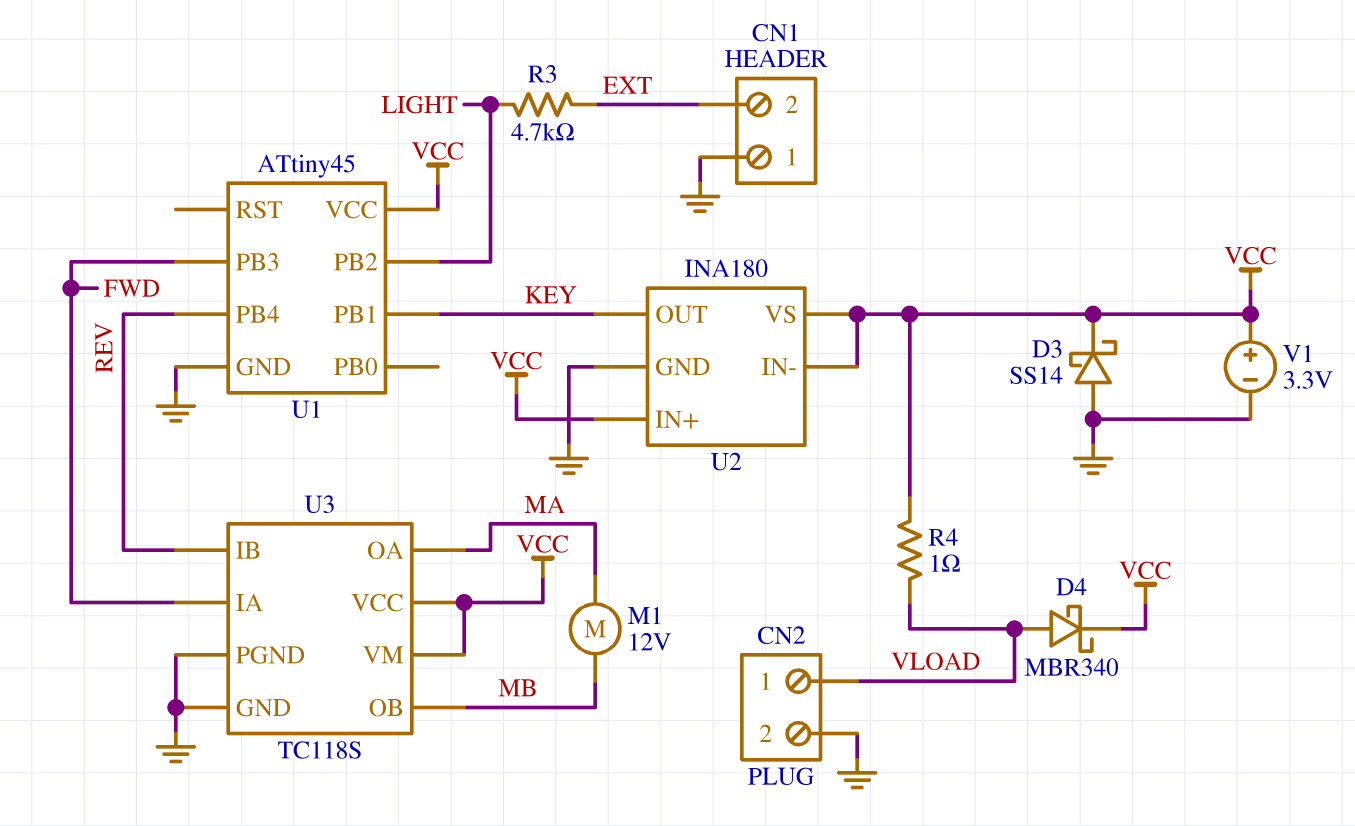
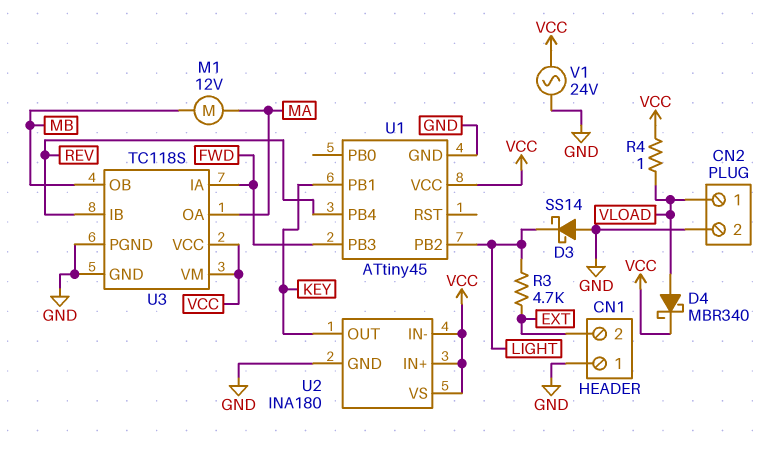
D3: schottky SS14 (A GND, K VCC) -> schottky SS14 (A GND, K LIGHT)
V1: 3.3V (plus VCC, minus GND) -> AC 24V (GND, VCC)

